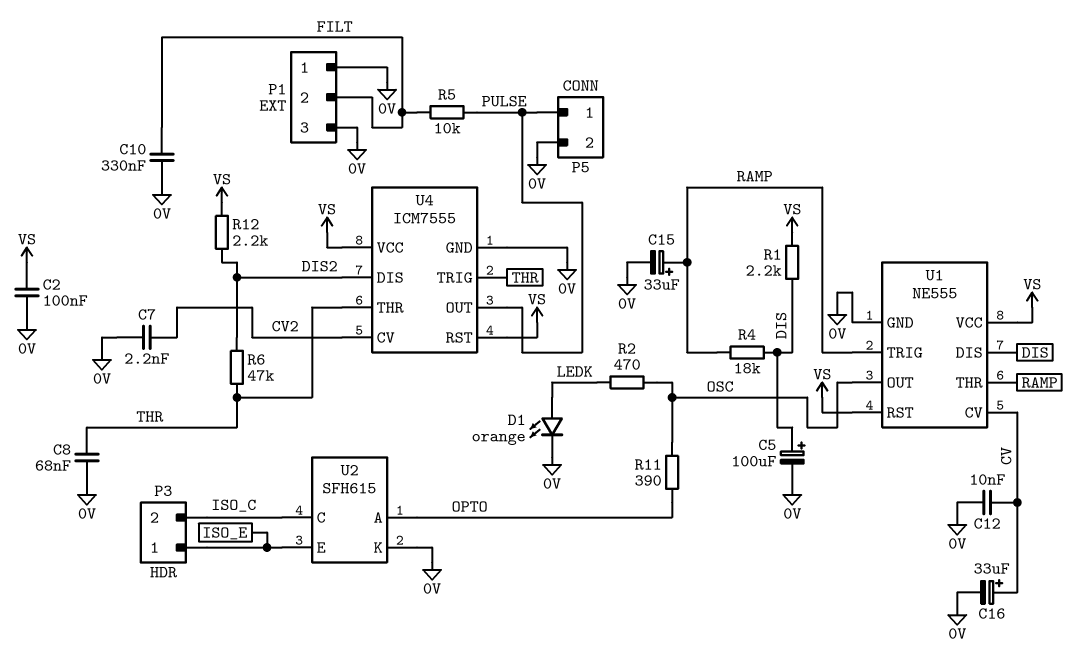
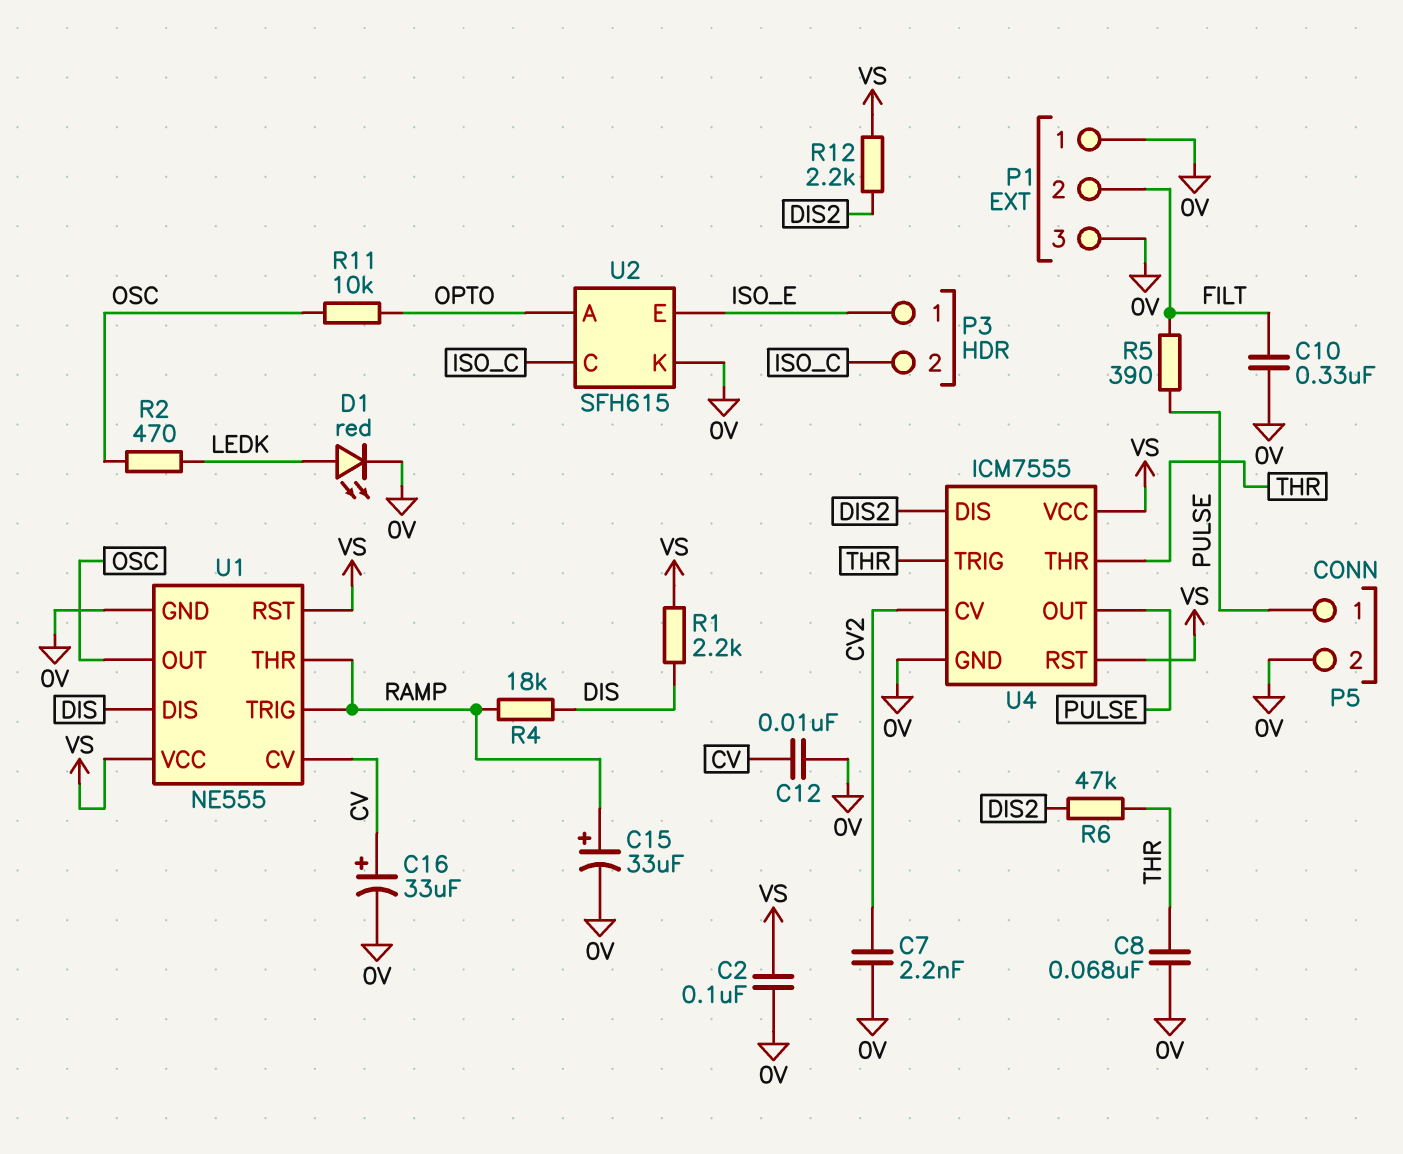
C5: 100uF (plus DIS, minus 0V) -> none
D1: LED orange (A LEDK, K 0V) -> LED red (A LEDK, K 0V)
R5: 10k (FILT, PULSE) -> 390 (FILT, PULSE)
R11: 390 (OPTO, OSC) -> 10k (OPTO, OSC)

